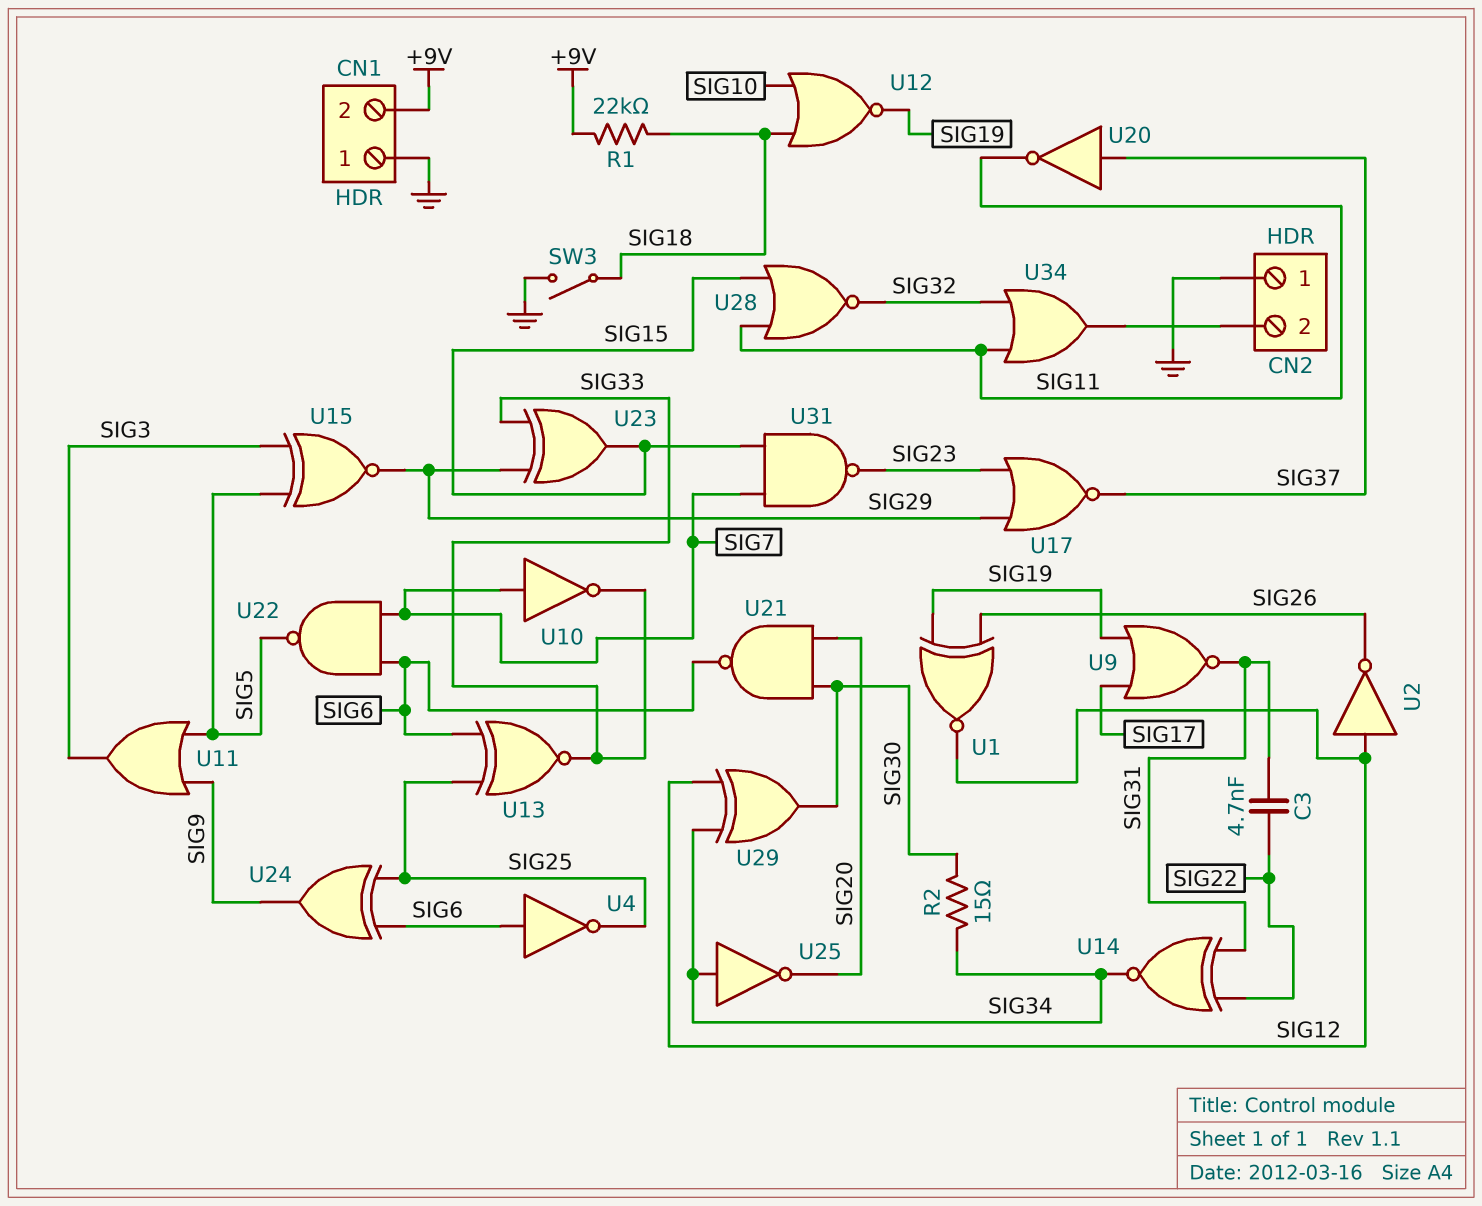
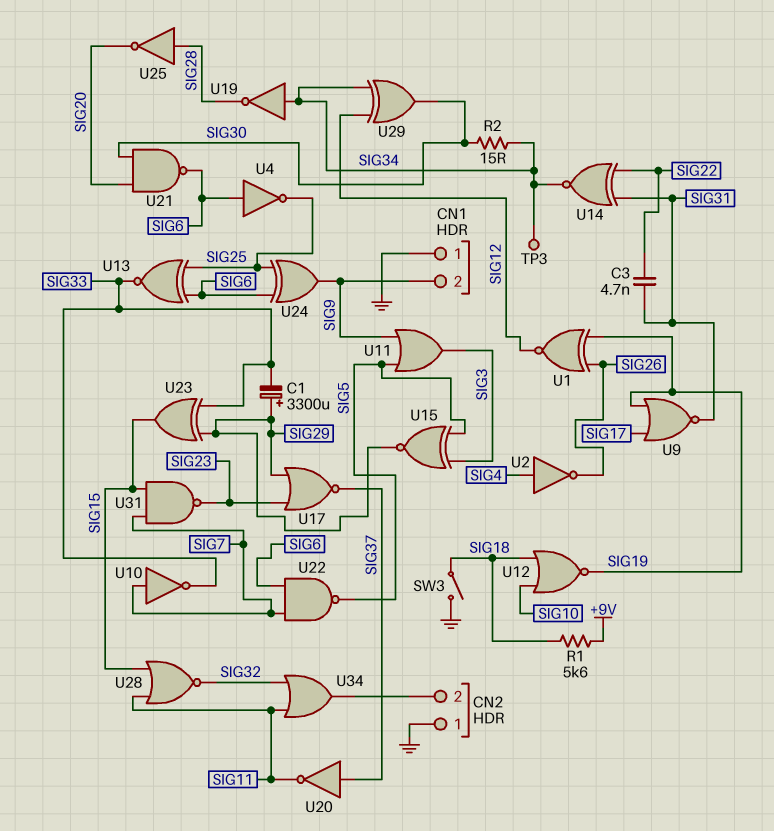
C1: none -> 3300uF (plus SIG29, minus SIG33)
CN1 pin 2: +9V -> SIG9
R1: 22k (+9V, SIG18) -> 5.6k (+9V, SIG18)
TP3: none -> test point (SIG34)
U2: NOT (in SIG12, out SIG26) -> NOT (in SIG4, out SIG26)
U19: none -> NOT (in SIG34, out SIG28)
U25: NOT (in SIG34, out SIG20) -> NOT (in SIG28, out SIG20)

